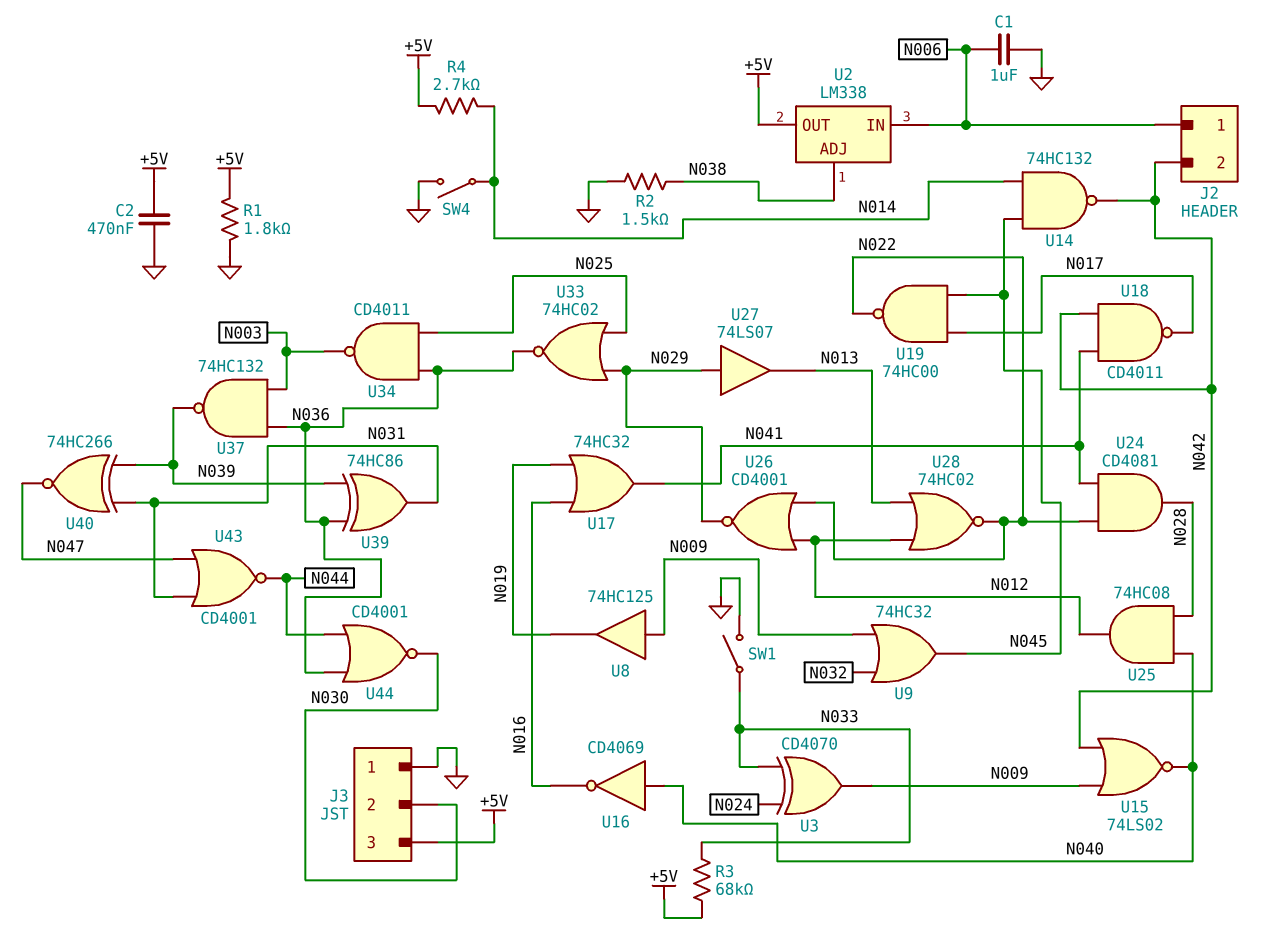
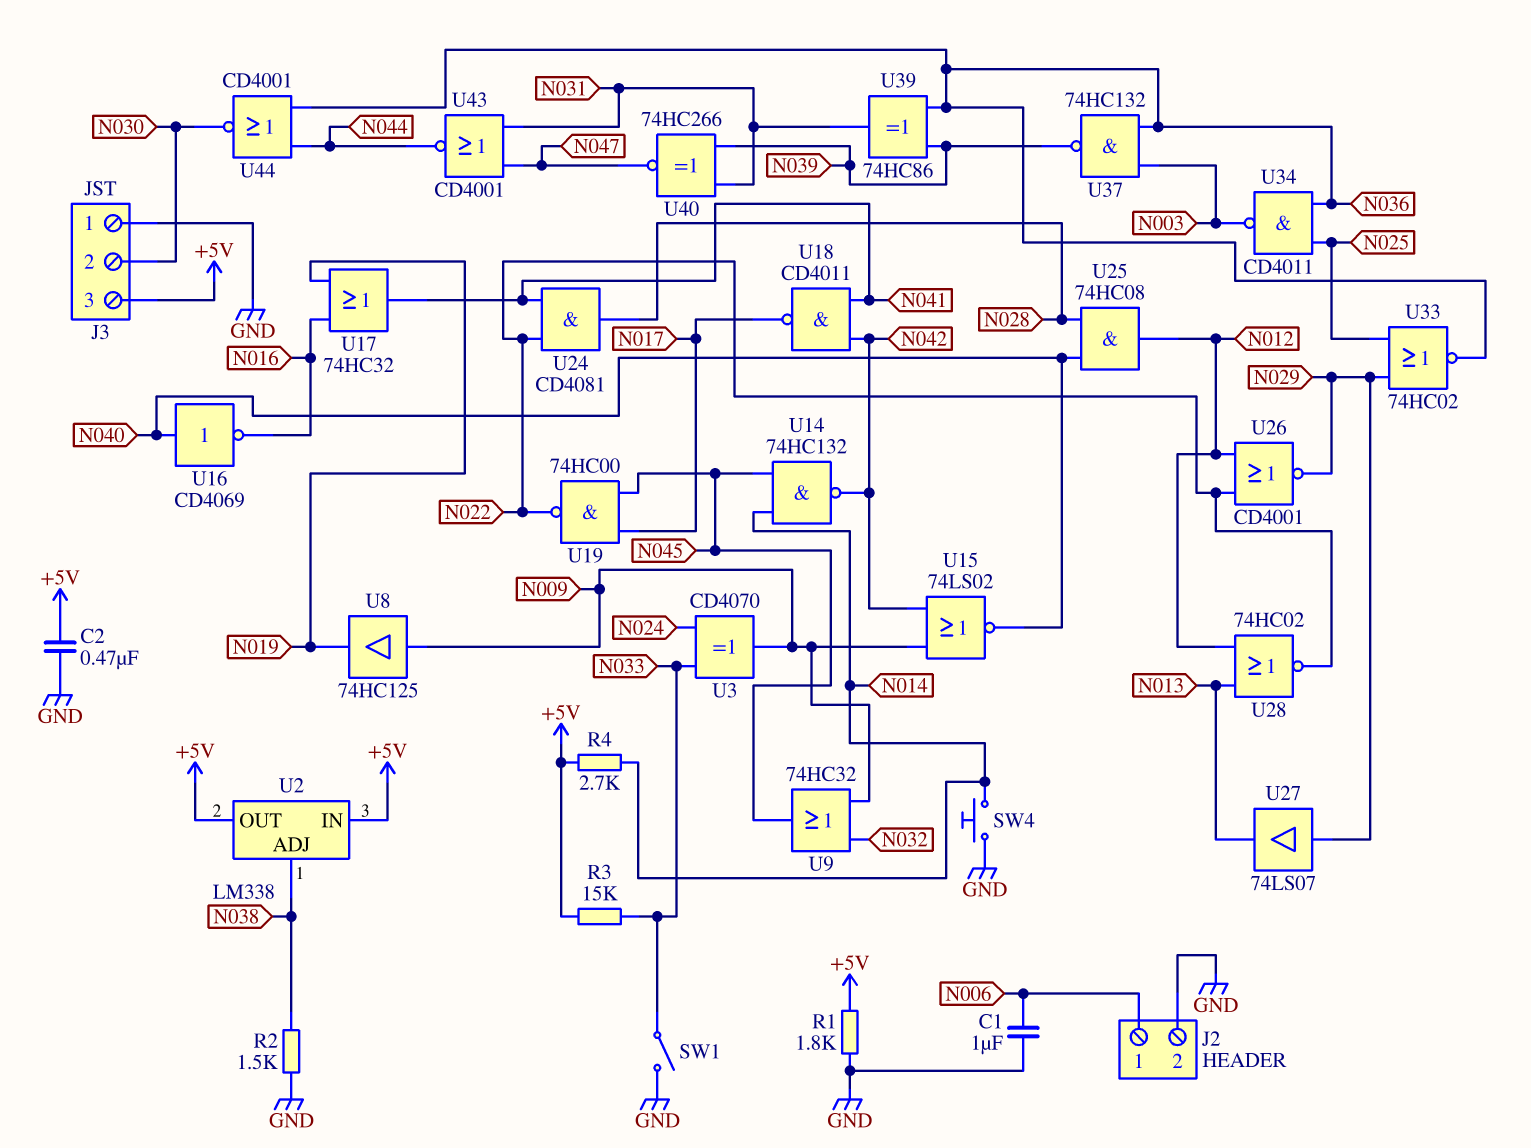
J2 pin 2: N042 -> GND
R3: 68k (+5V, N033) -> 15k (+5V, N033)
SW4: switch (GND, N014) -> button (GND, N014)
U2 pin IN: N006 -> +5V

